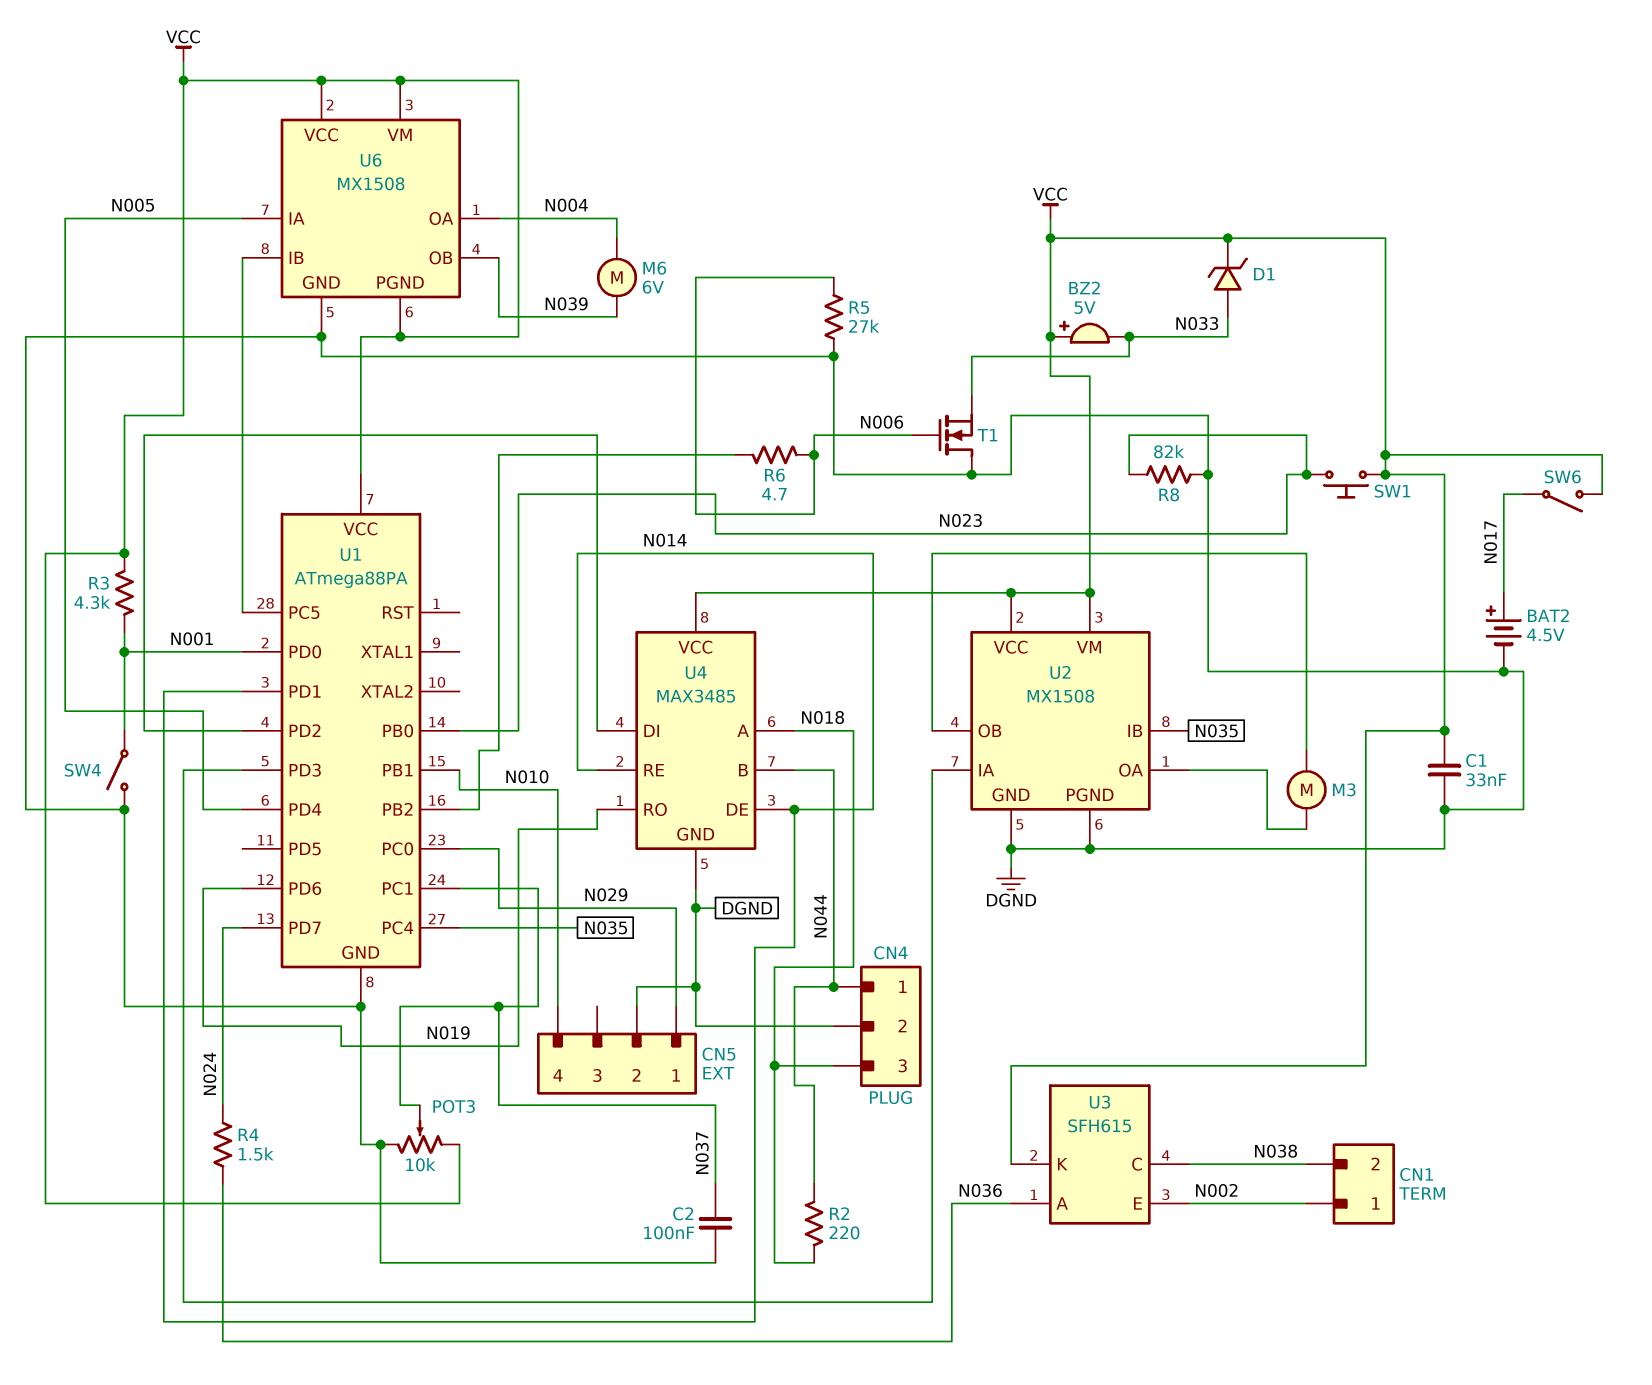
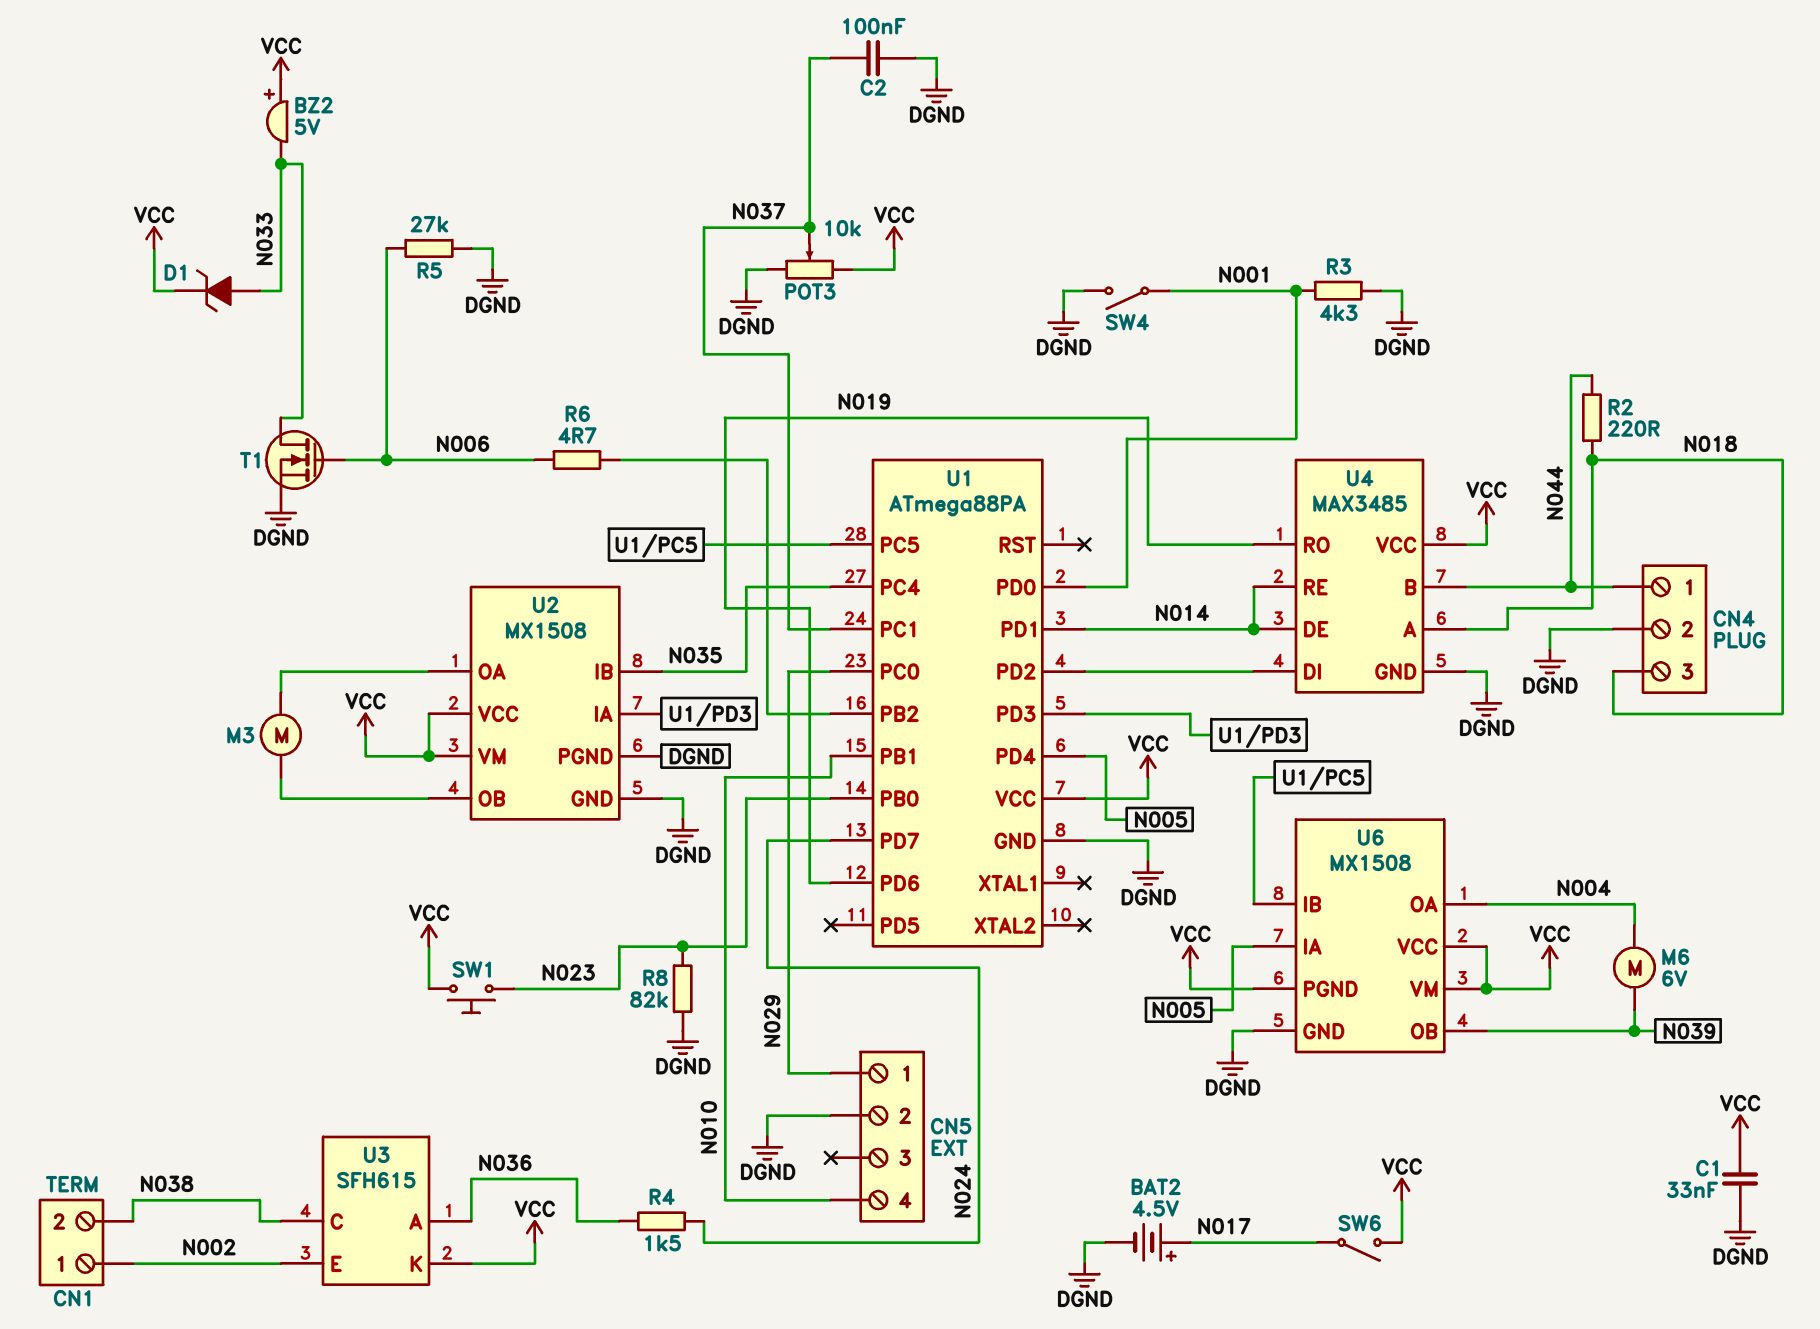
R3: 4.3k (N001, VCC) -> 4.3k (DGND, N001)
T1: NMOS (G N006, D DGND, S N033) -> NMOS (G N006, D N033, S DGND)

